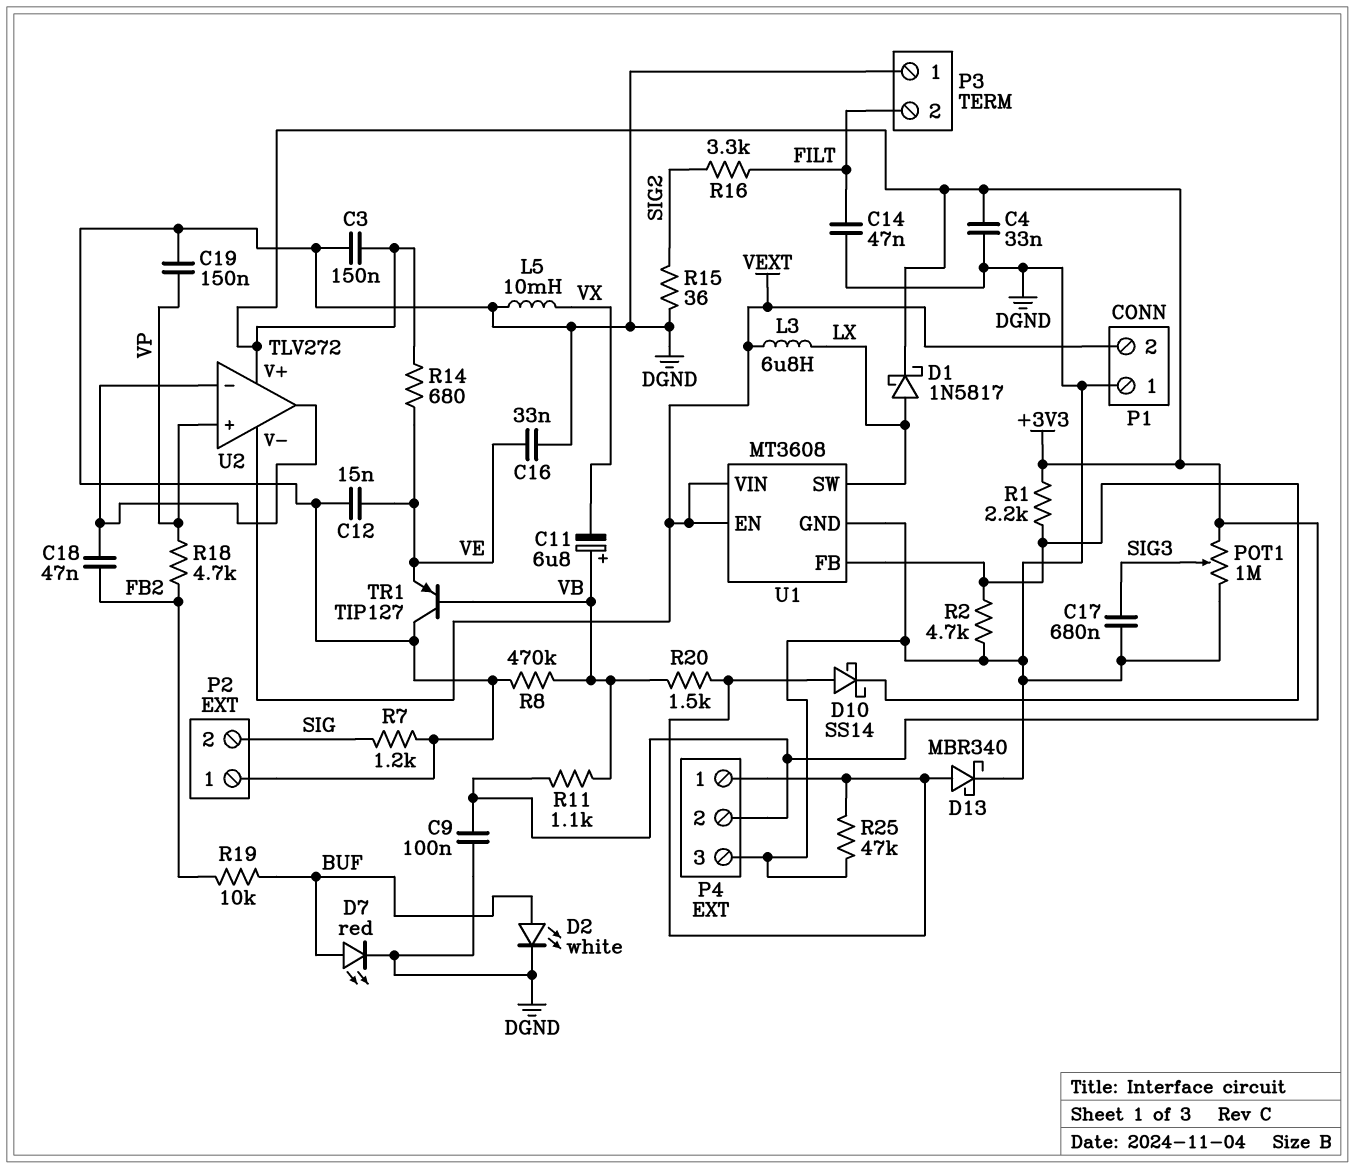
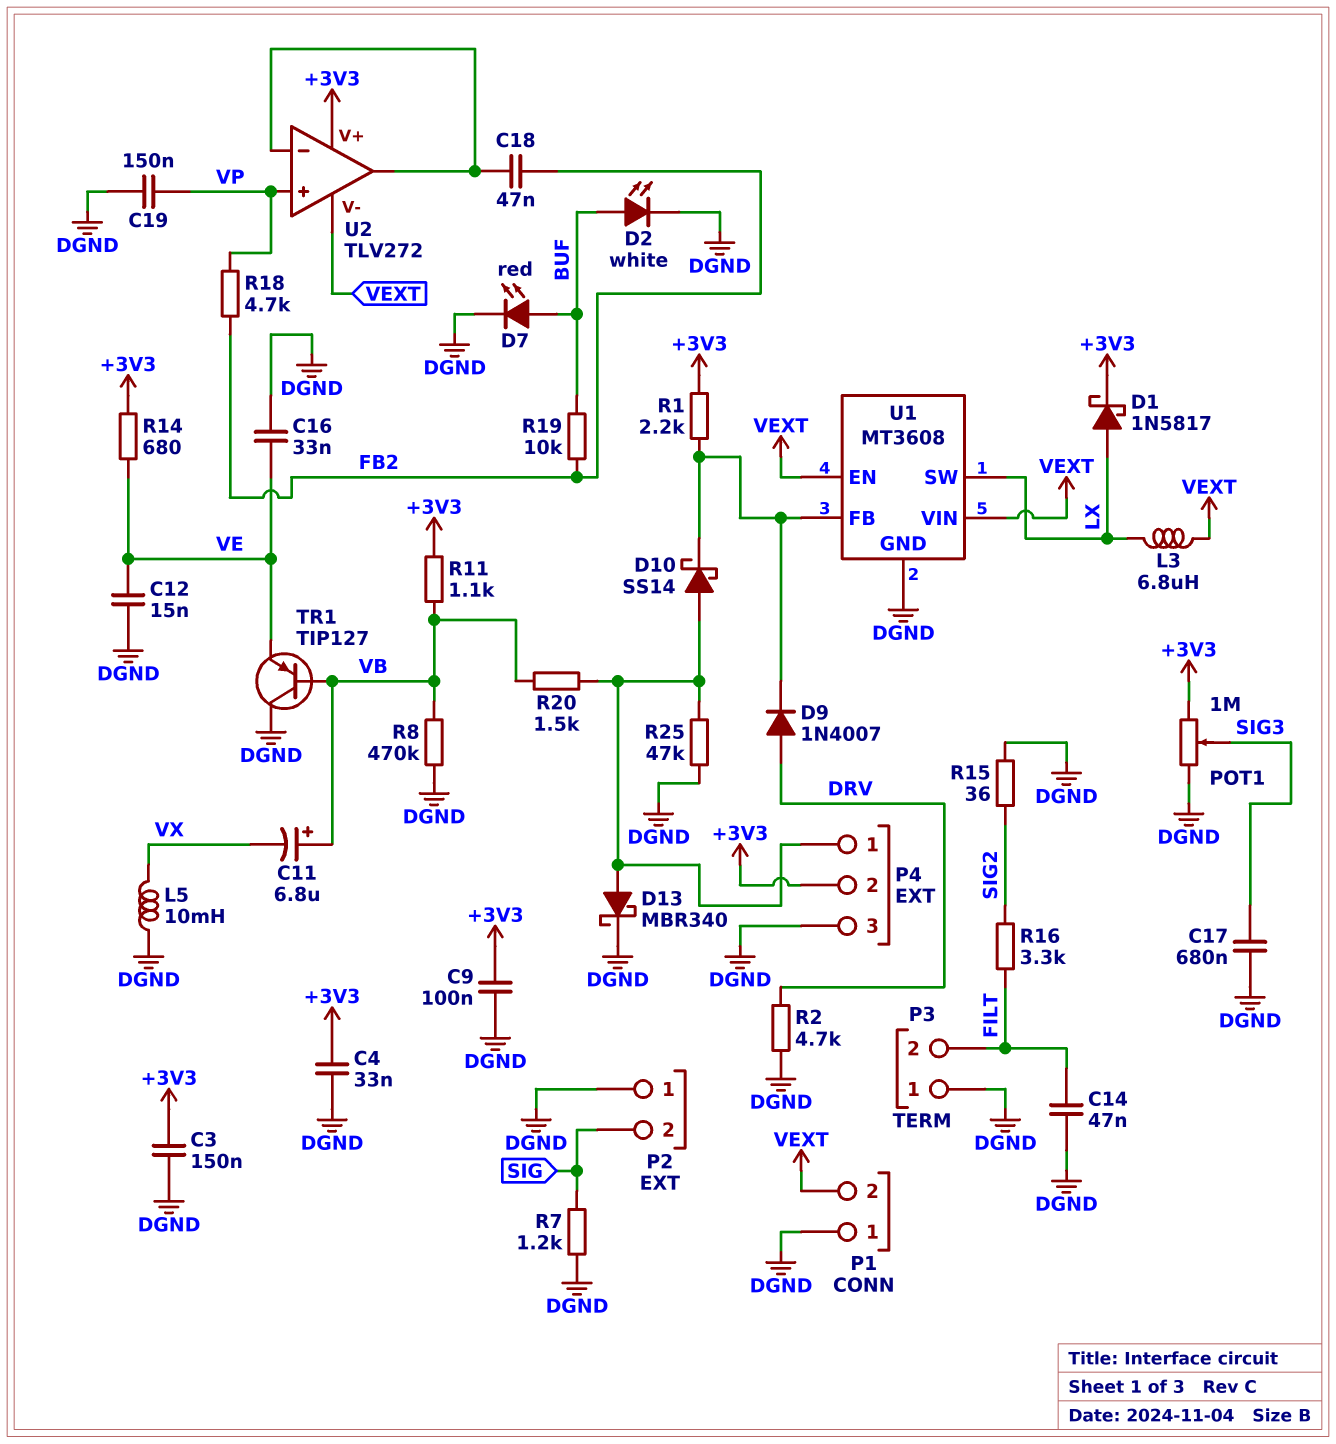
D9: none -> diode 1N4007 (A DRV, K U1/FB)
R2: 4.7k (DGND, U1/FB) -> 4.7k (DGND, DRV)

